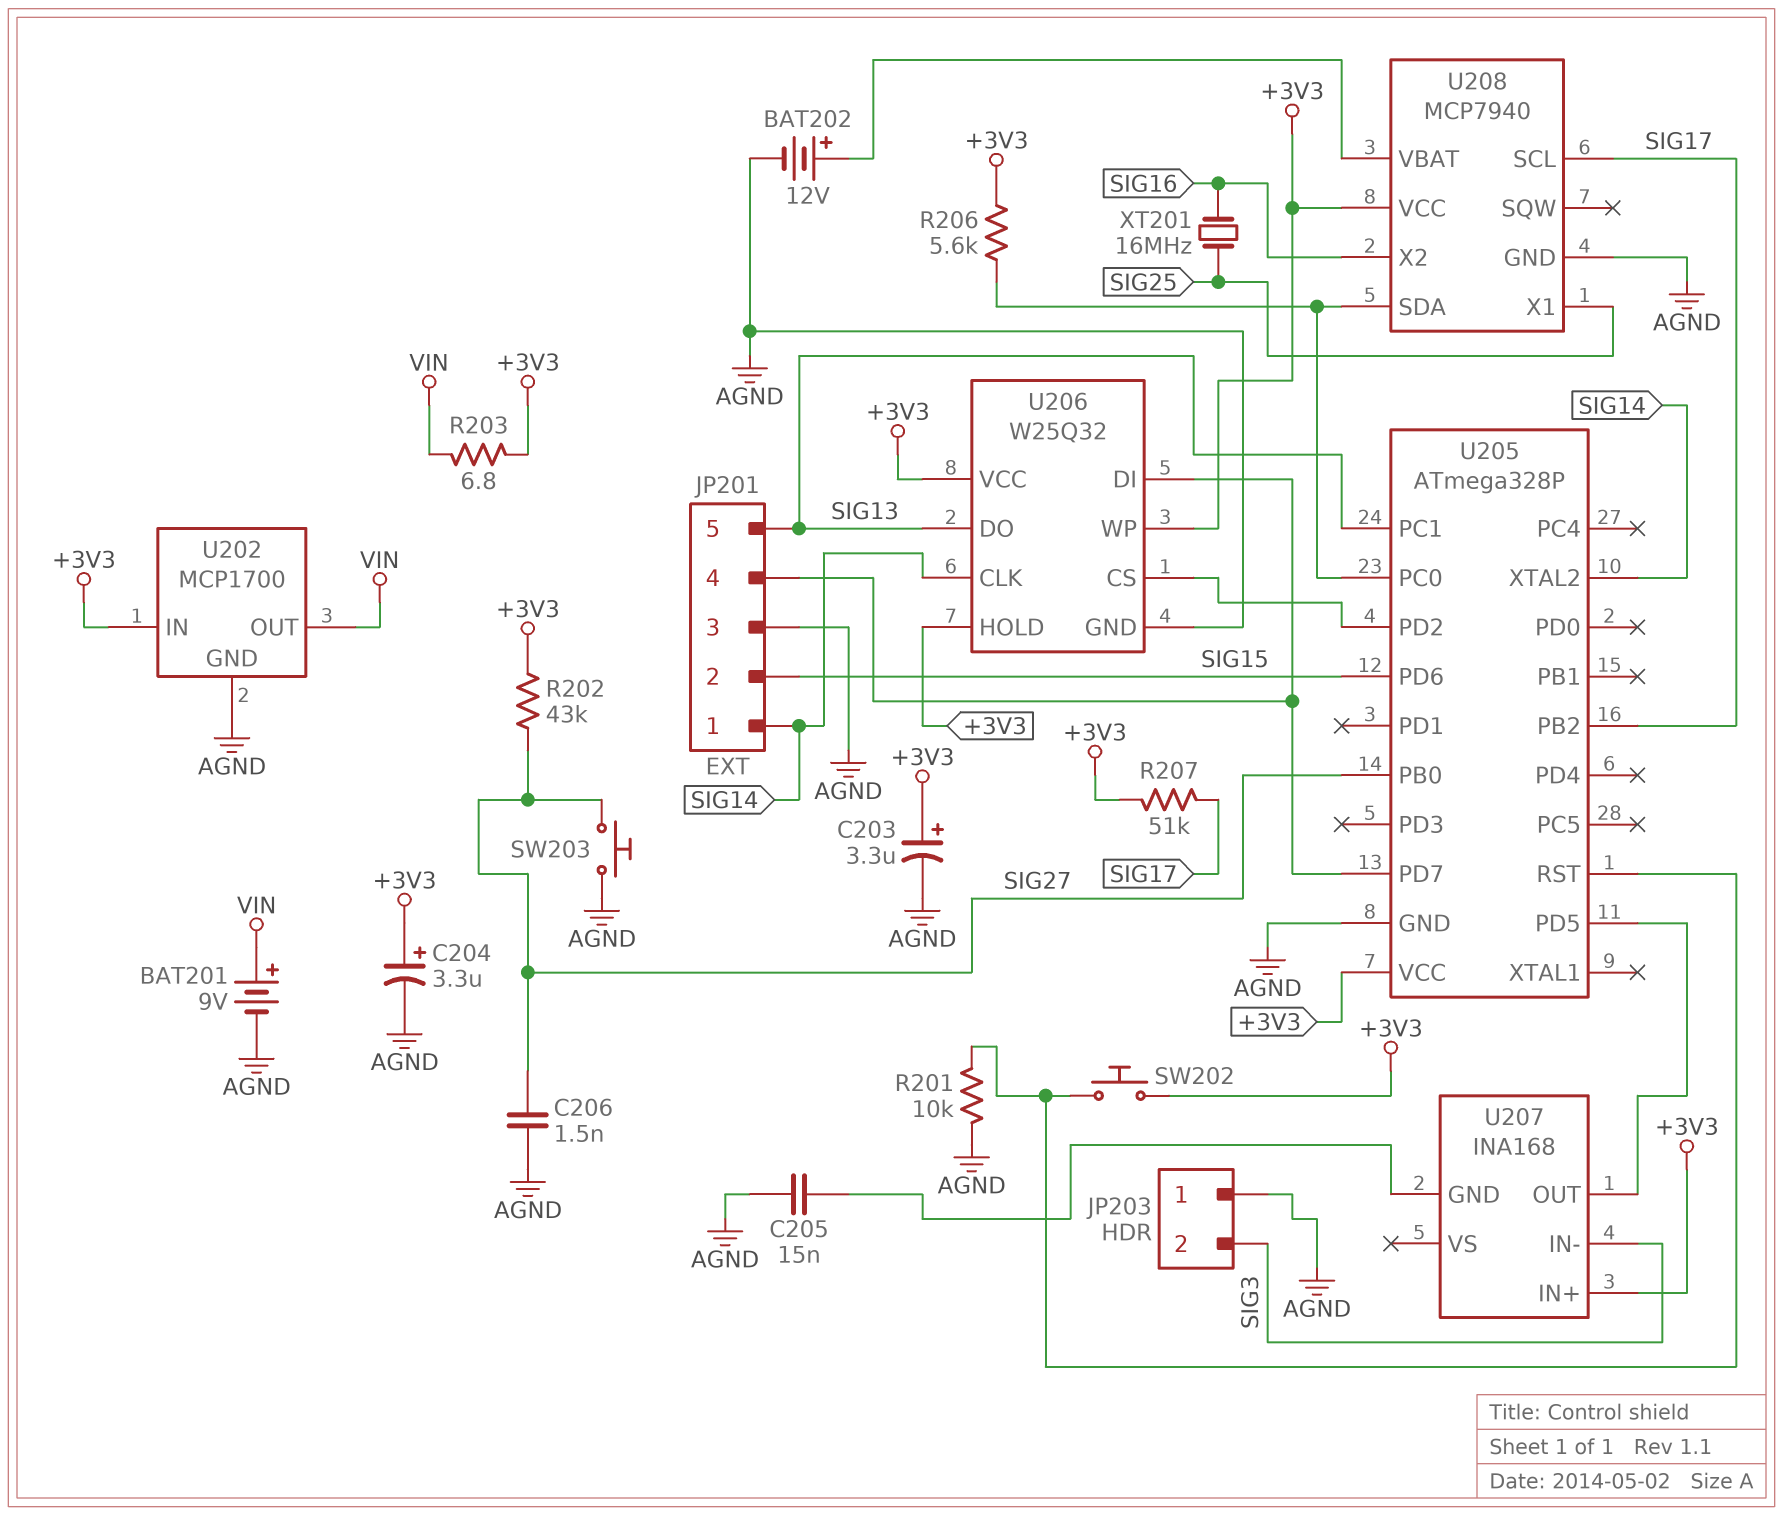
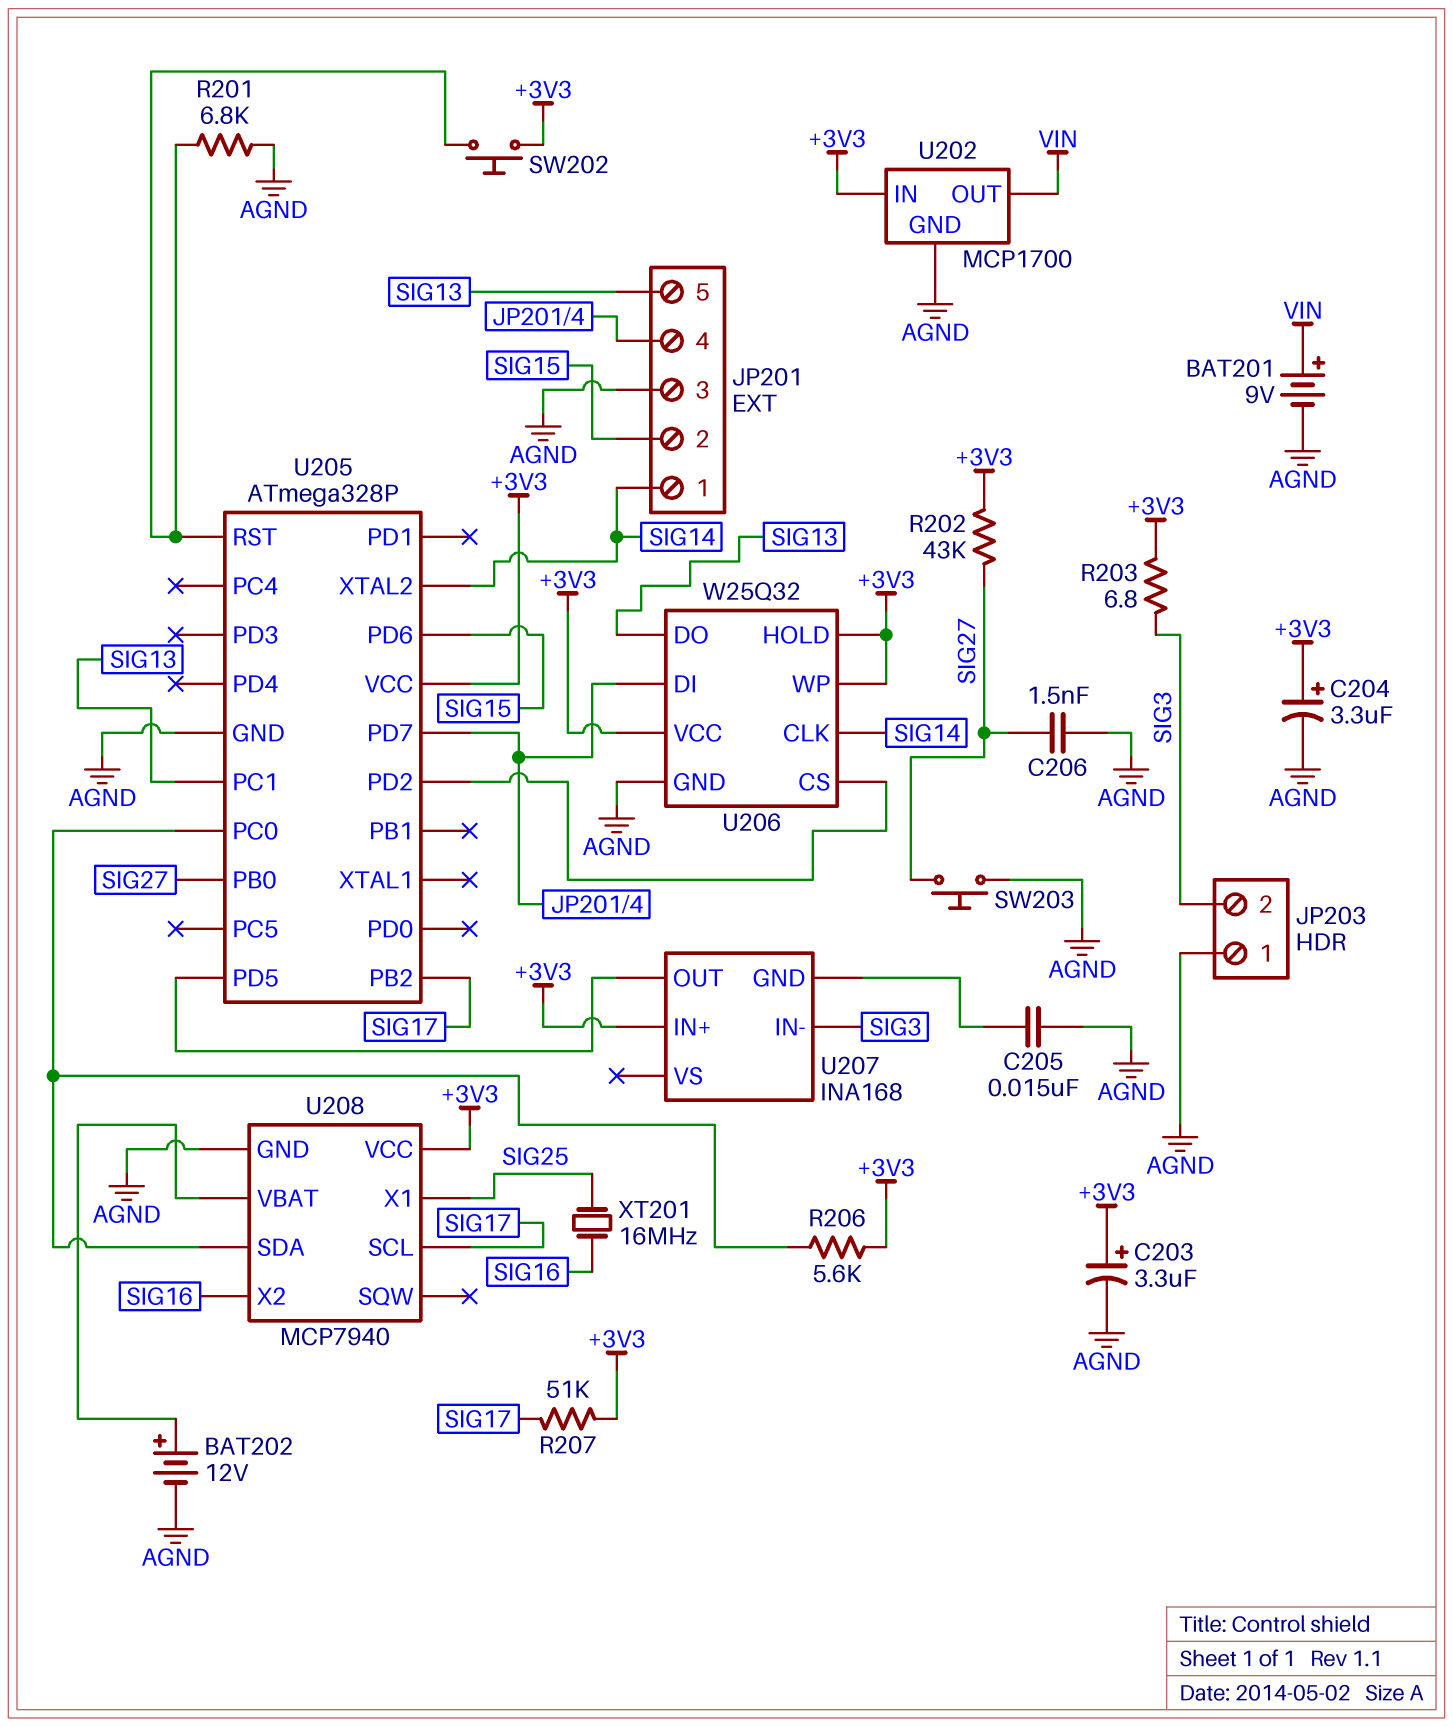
R201: 10k (AGND, U205/RST) -> 6.8k (AGND, U205/RST)
R203: 6.8 (+3V3, VIN) -> 6.8 (+3V3, SIG3)

